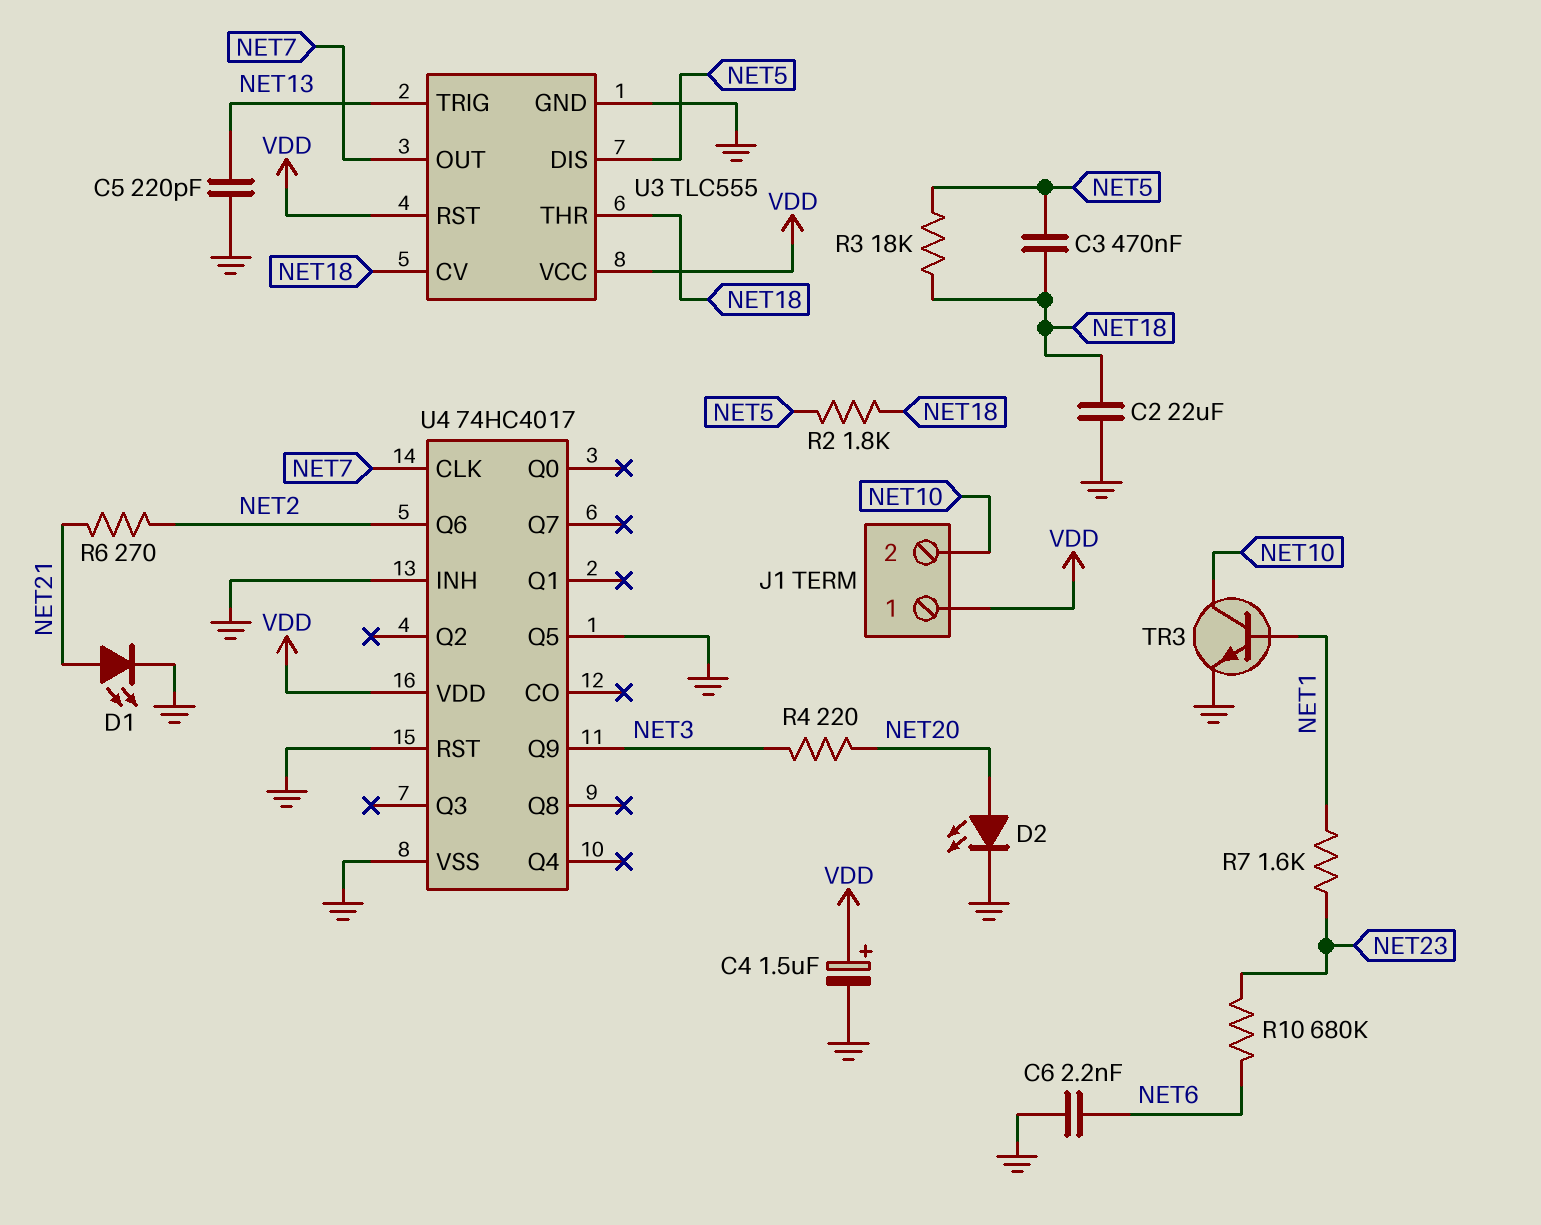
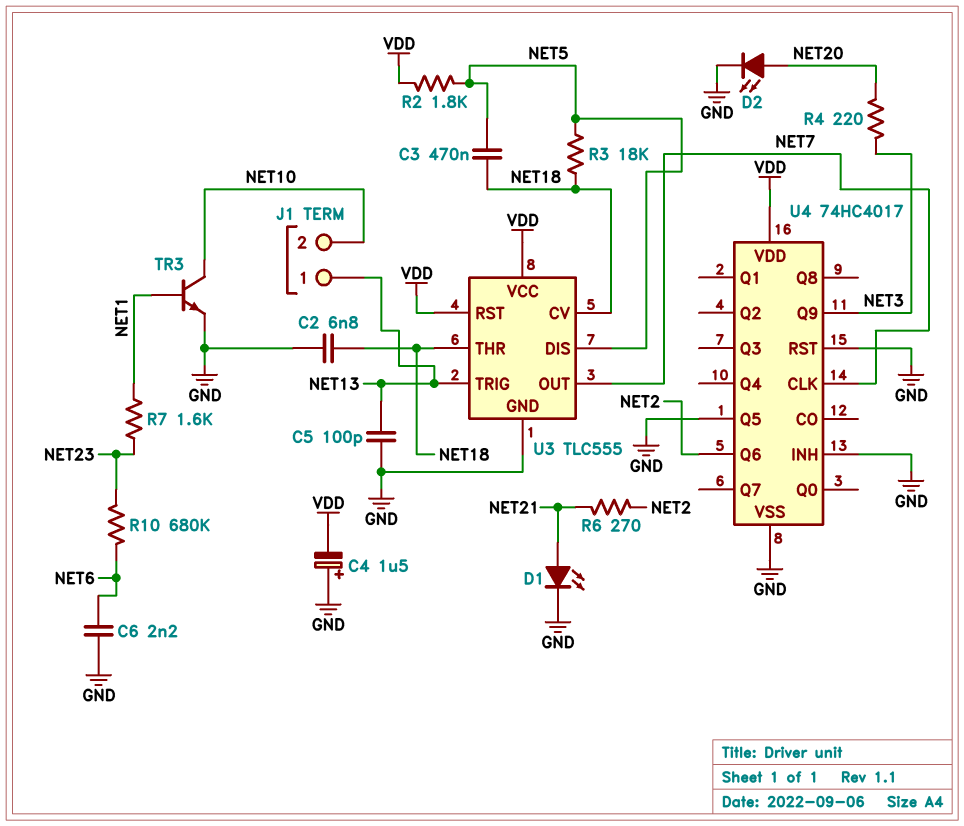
C2: 22uF (GND, NET18) -> 6.8nF (GND, NET18)
C4: 1.5uF (plus VDD, minus GND) -> 1.5uF (plus GND, minus VDD)
C5: 220pF (GND, NET13) -> 100pF (GND, NET13)
J1 pin 1: VDD -> NET13
R2: 1.8k (NET5, NET18) -> 1.8k (NET5, VDD)

